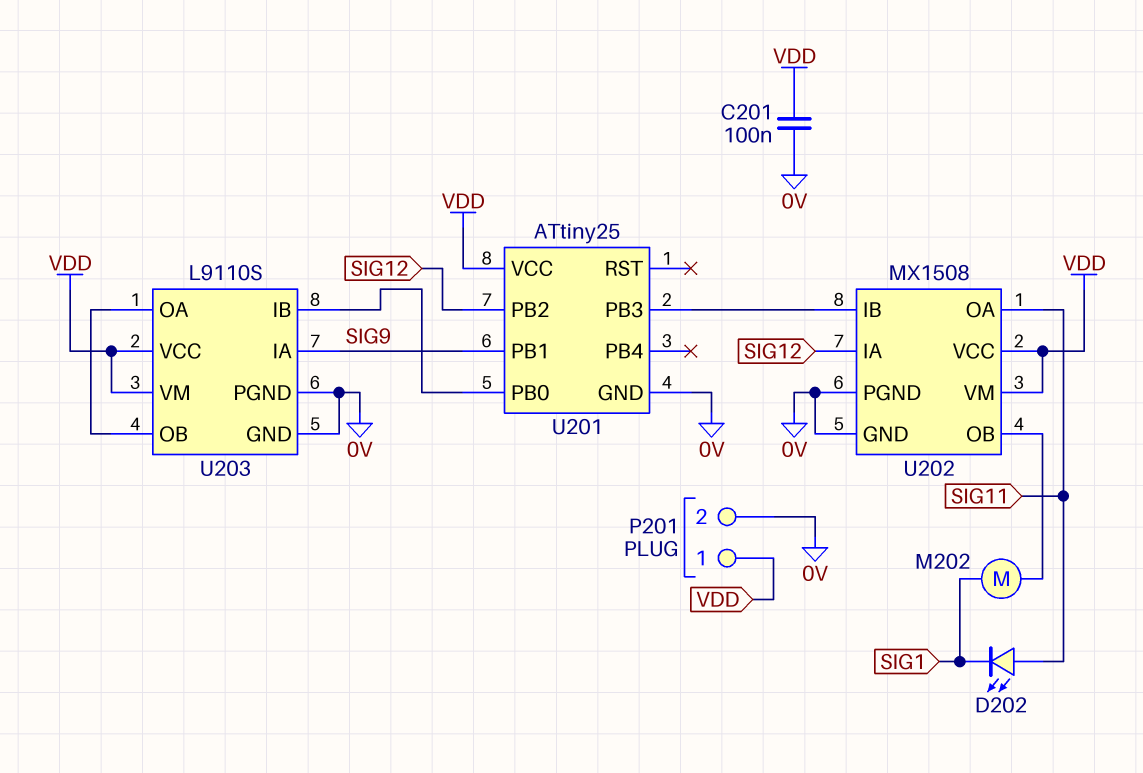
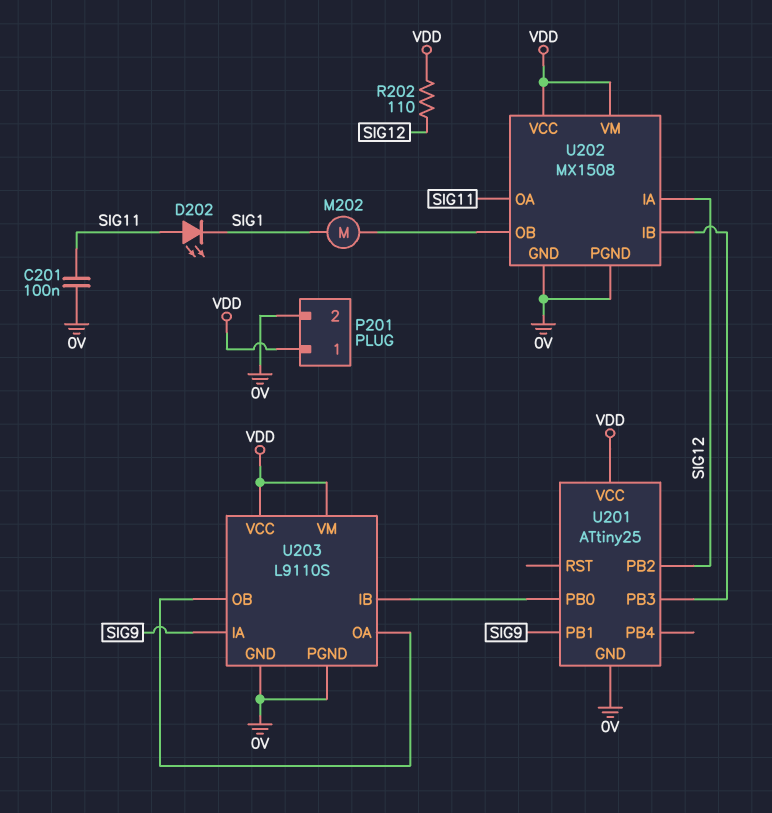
C201: 100nF (0V, VDD) -> 100nF (0V, SIG11)
R202: none -> 110 (SIG12, VDD)

